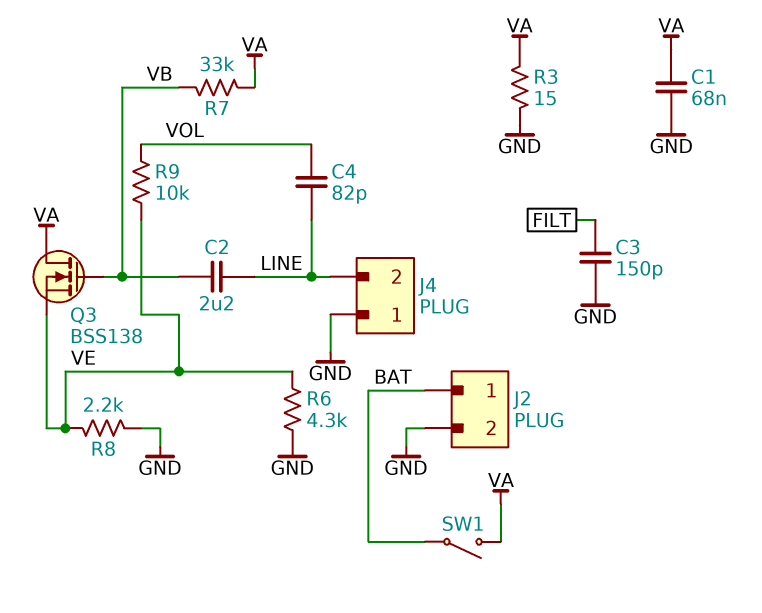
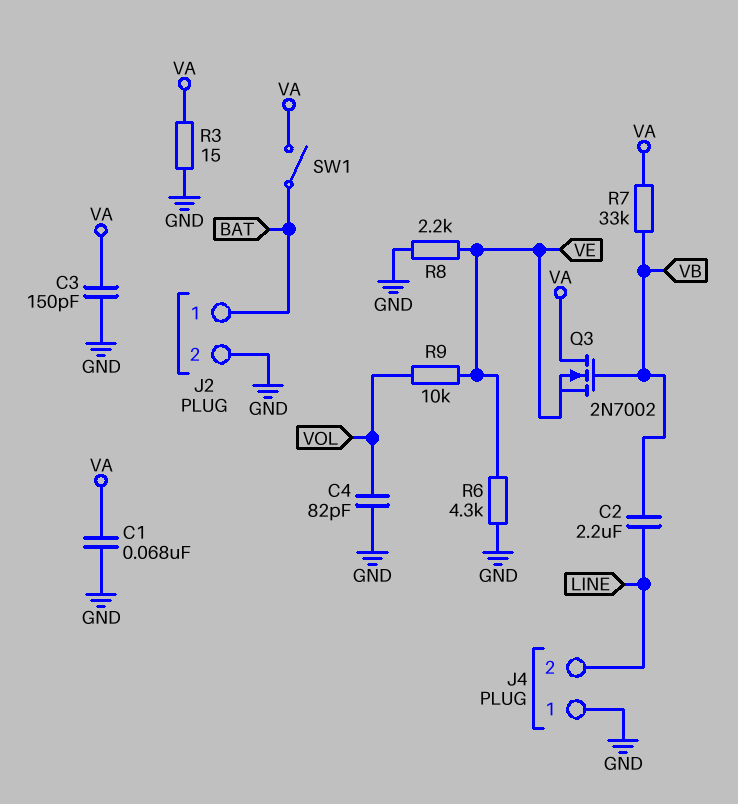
C3: 150pF (FILT, GND) -> 150pF (GND, VA)
C4: 82pF (LINE, VOL) -> 82pF (GND, VOL)
Q3: NMOS BSS138 (G VB, D VA, S VE) -> NMOS 2N7002 (G VB, D VA, S VE)

